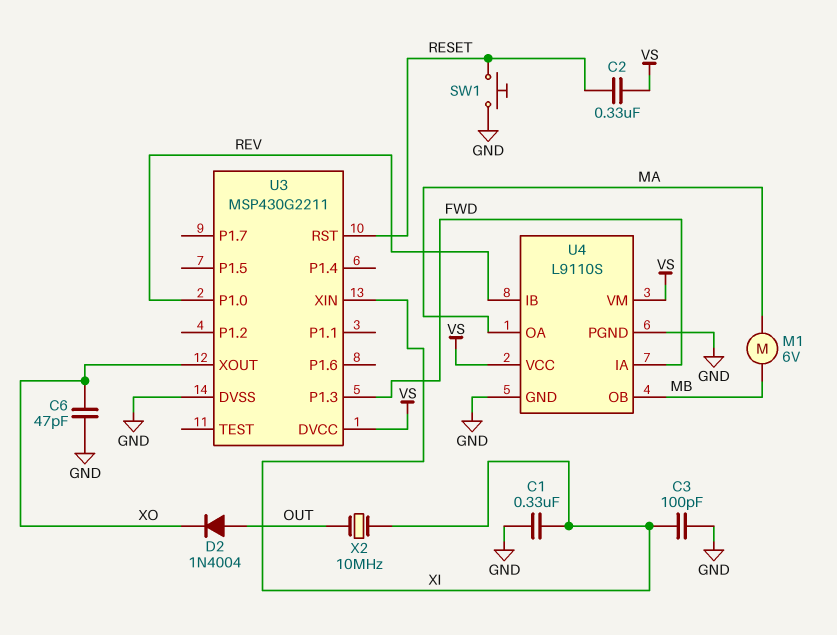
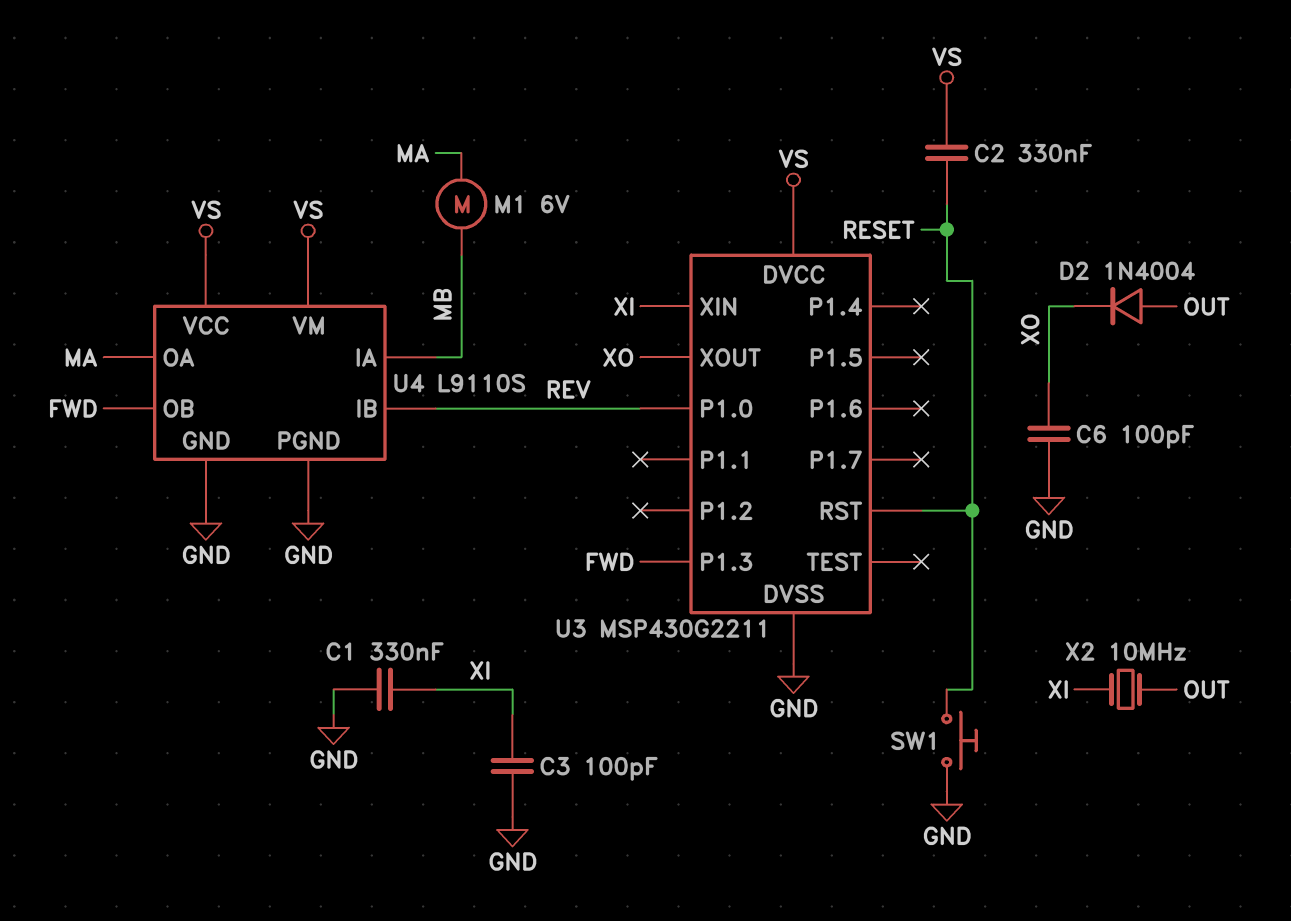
C6: 47pF (GND, XO) -> 100pF (GND, XO)
U4 pin IA: FWD -> MB
U4 pin OB: MB -> FWD

